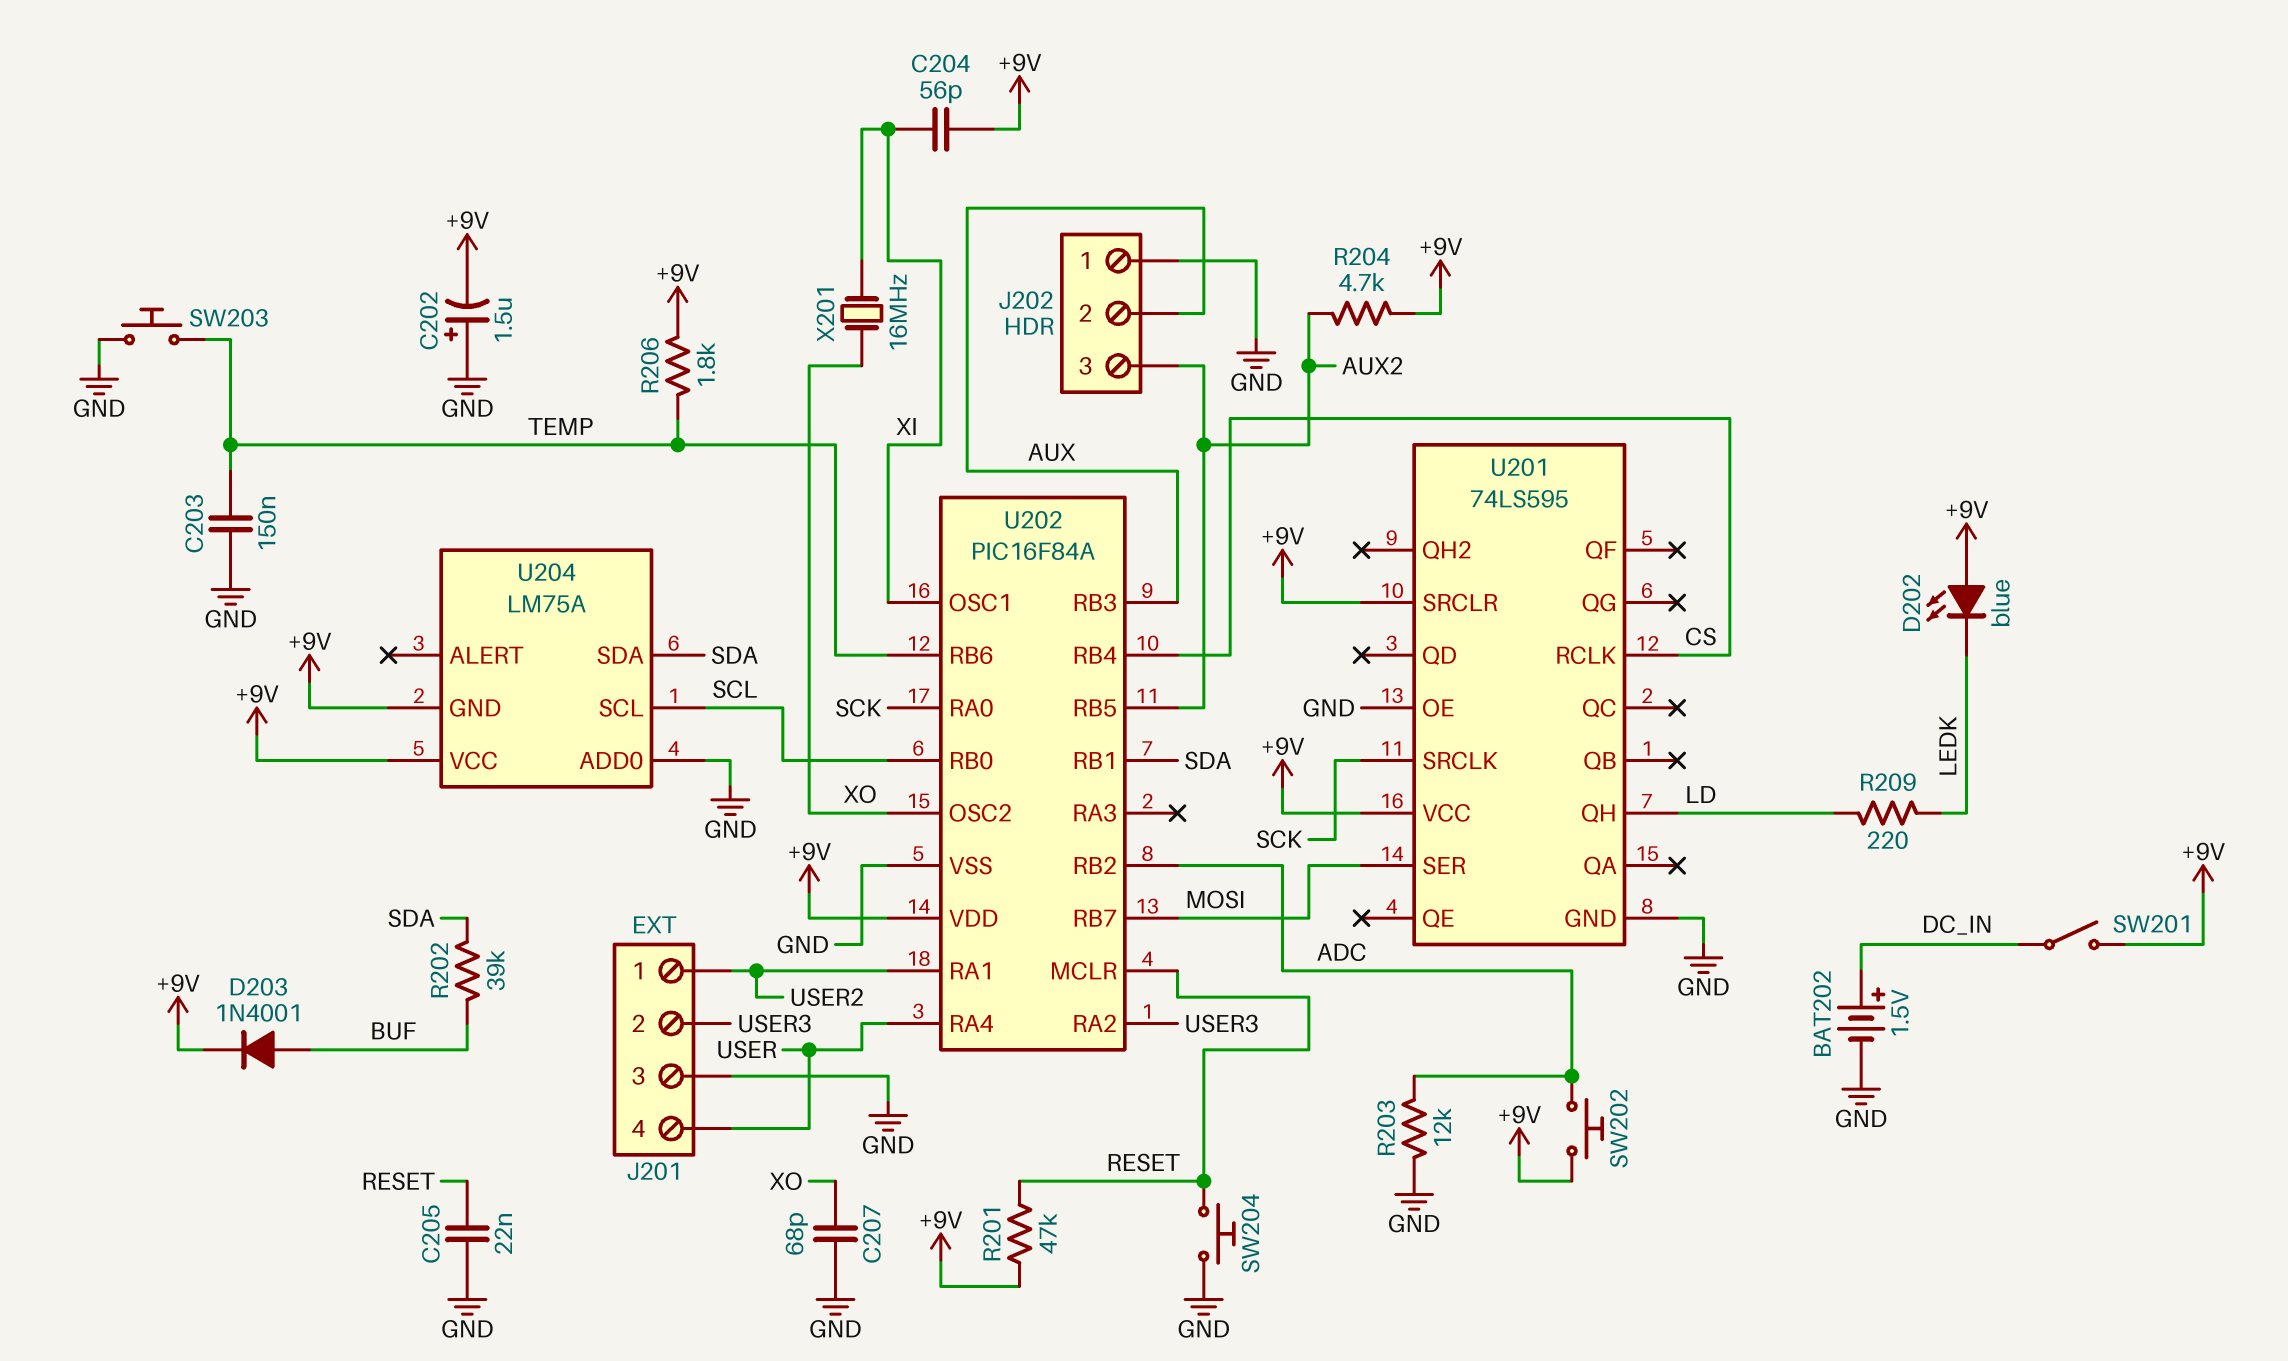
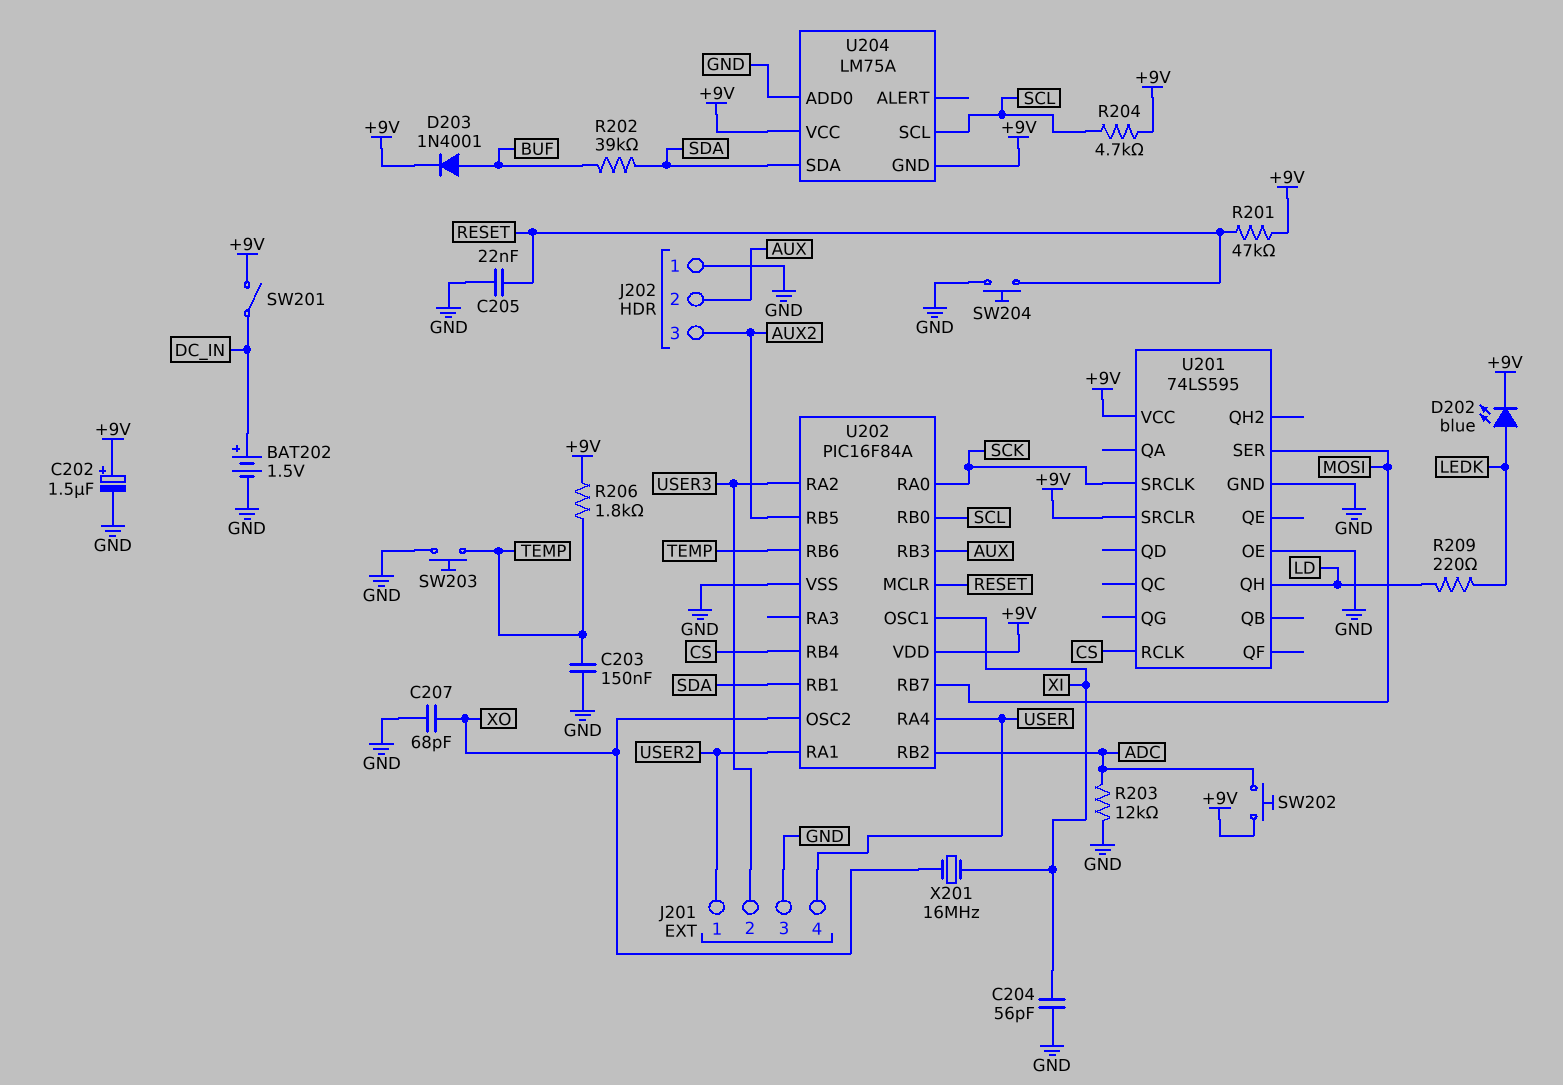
C202: 1.5uF (plus GND, minus +9V) -> 1.5uF (plus +9V, minus GND)
C204: 56pF (+9V, XI) -> 56pF (GND, XI)
D202: LED blue (A +9V, K LEDK) -> LED blue (A LEDK, K +9V)
R204: 4.7k (+9V, AUX2) -> 4.7k (+9V, SCL)

